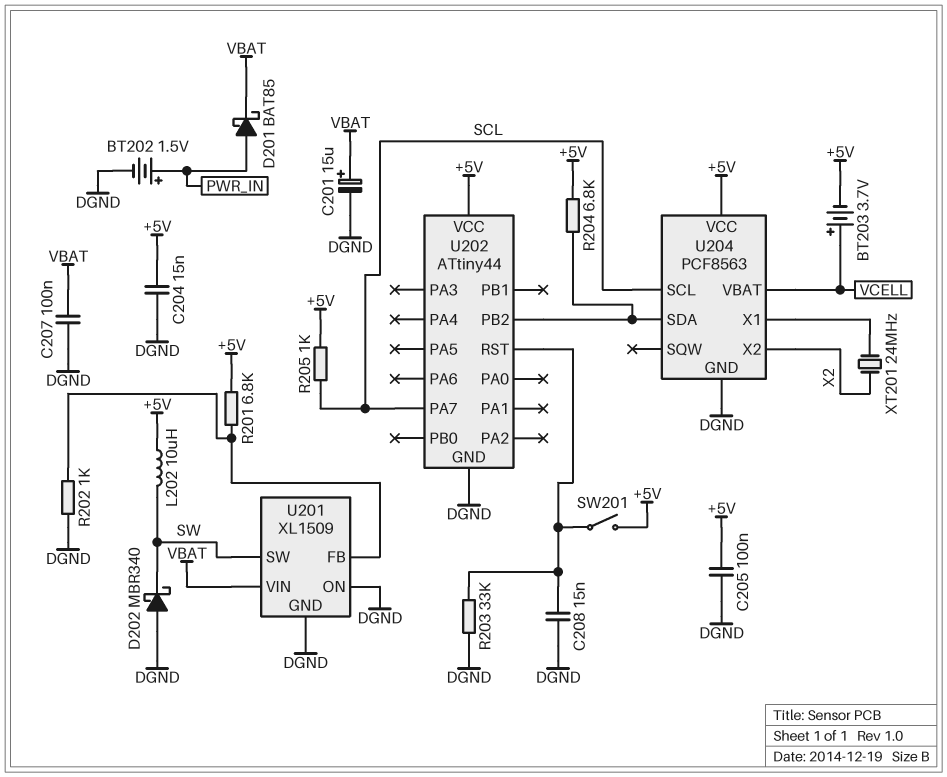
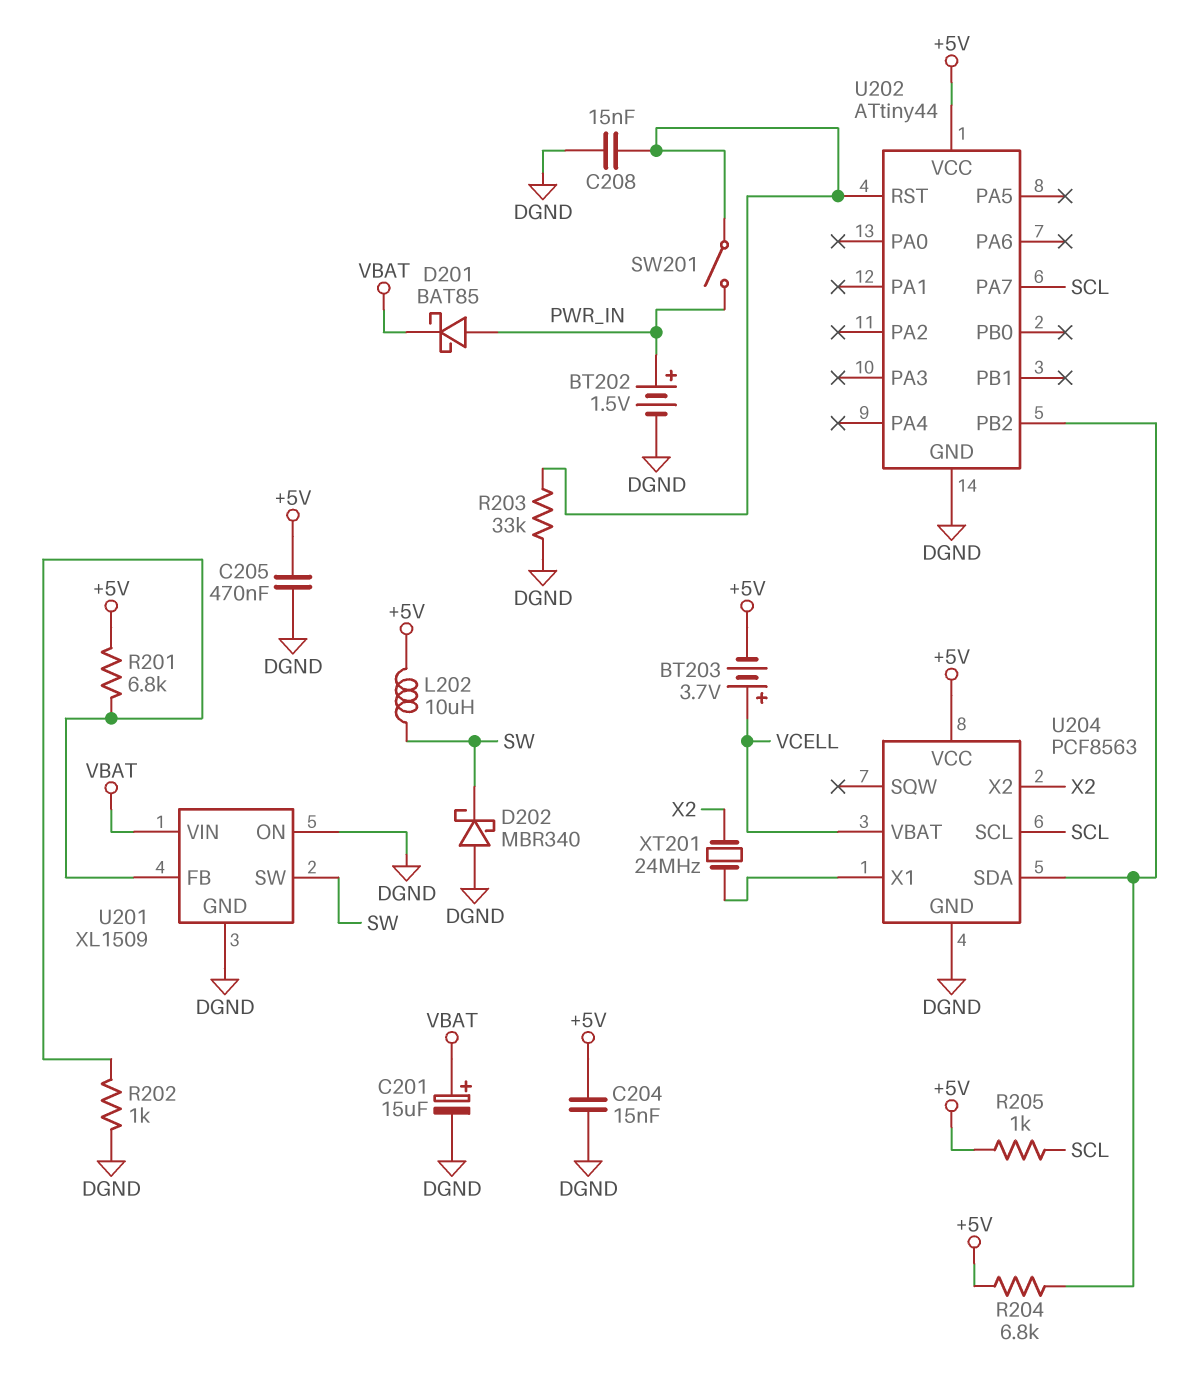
C205: 100nF (+5V, DGND) -> 470nF (+5V, DGND)
C207: 100nF (DGND, VBAT) -> none
SW201: switch (+5V, U202/RST) -> switch (PWR_IN, U202/RST)

